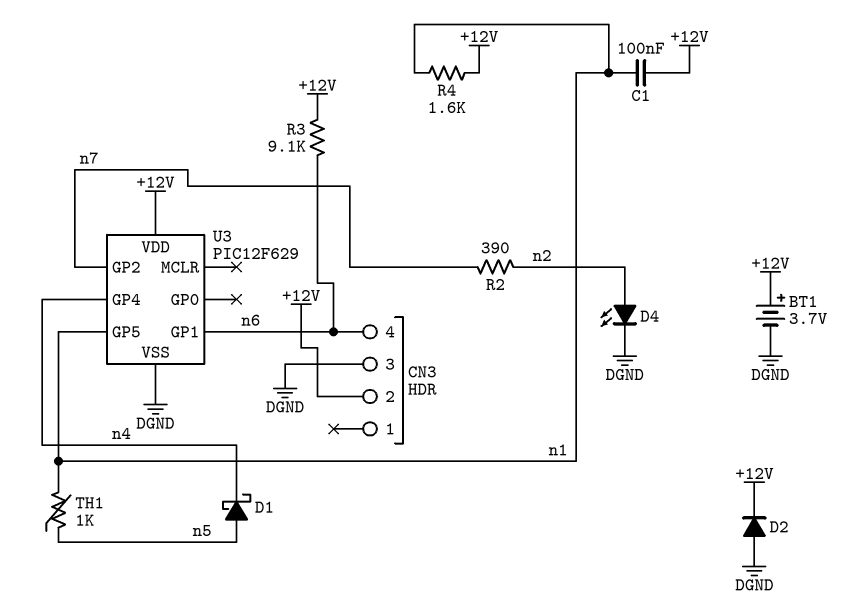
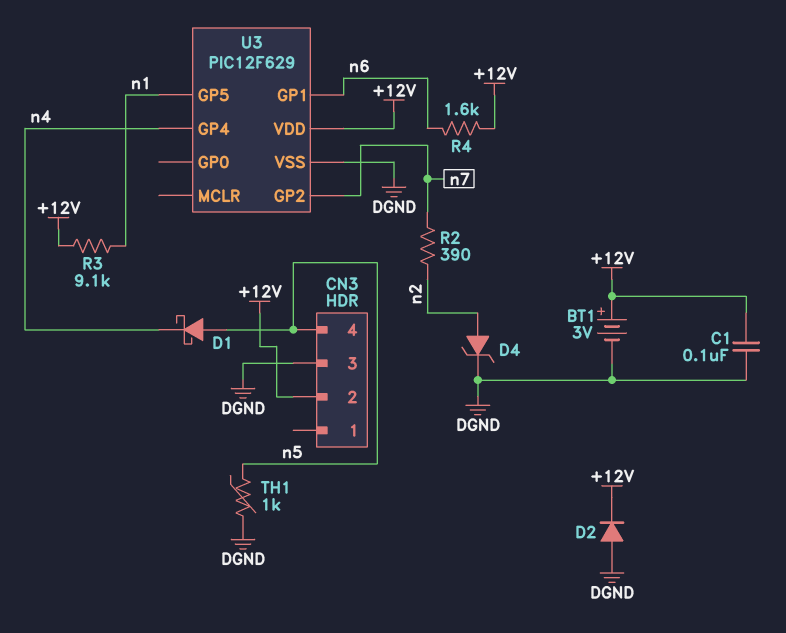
BT1: 3.7V (plus +12V, minus DGND) -> 3V (plus +12V, minus DGND)
C1: 100nF (+12V, n1) -> 100nF (+12V, DGND)
CN3 pin 4: n6 -> n5
D4: LED (A n2, K DGND) -> zener (A n2, K DGND)
R3: 9.1k (+12V, n6) -> 9.1k (+12V, n1)
R4: 1.6k (+12V, n1) -> 1.6k (+12V, n6)
TH1: 1k (n1, n5) -> 1k (DGND, n5)

